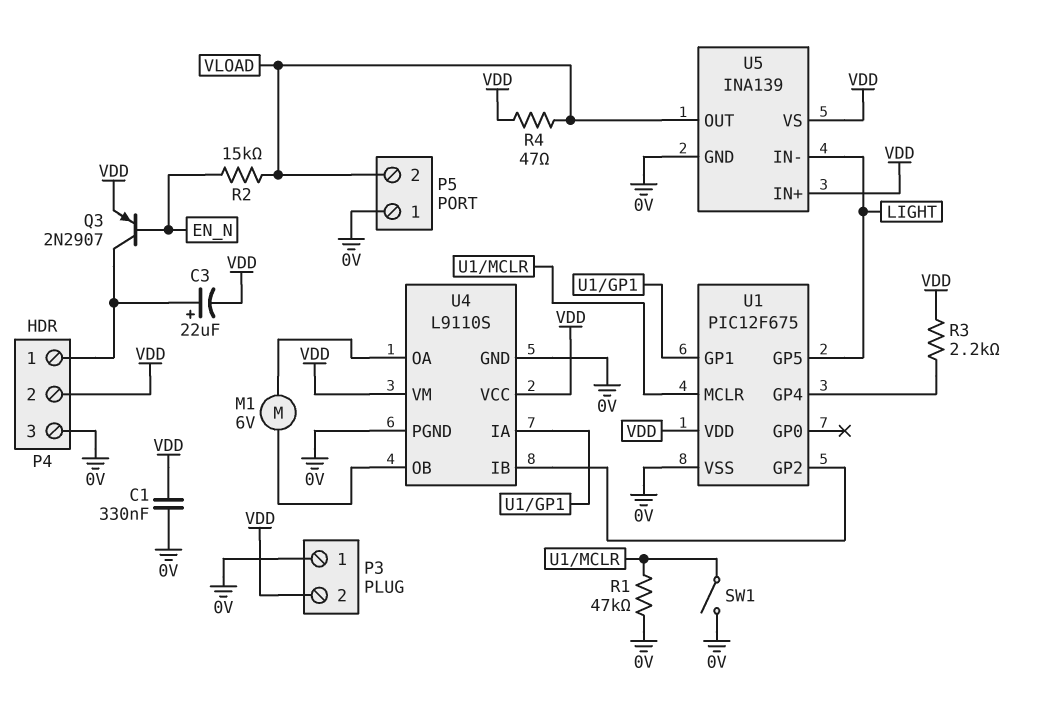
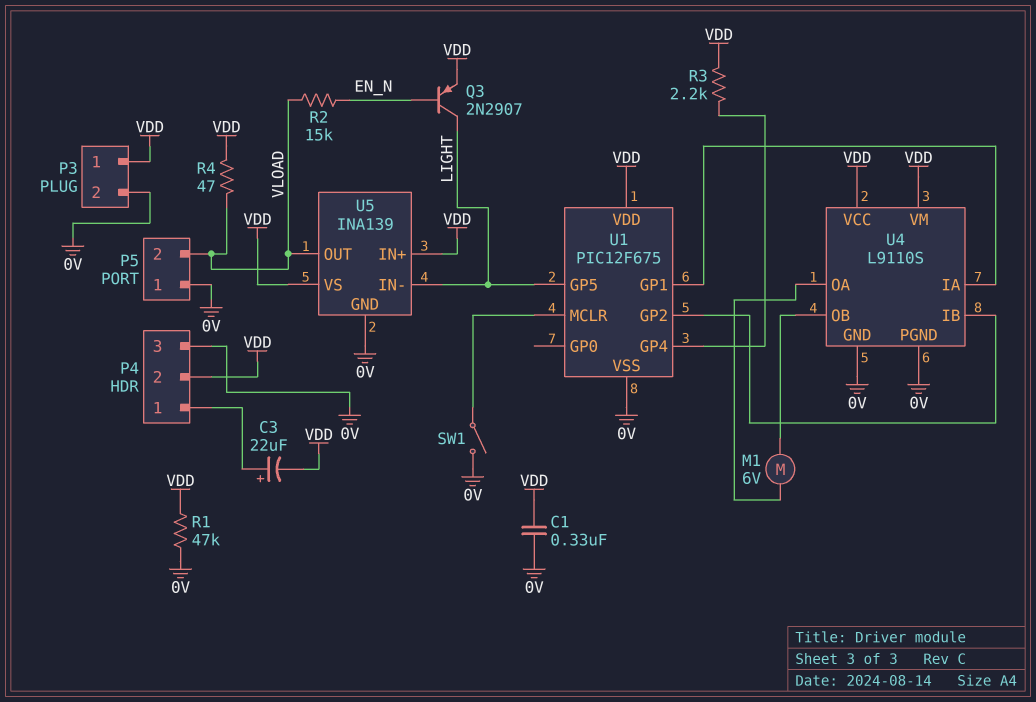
P3 pin 1: 0V -> VDD
P3 pin 2: VDD -> 0V
Q3: PNP 2N2907 (B EN_N, C P4/1, E VDD) -> PNP 2N2907 (B EN_N, C LIGHT, E VDD)
R1: 47k (0V, U1/MCLR) -> 47k (0V, VDD)

